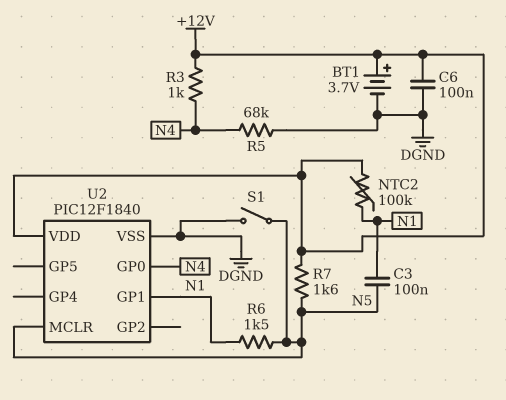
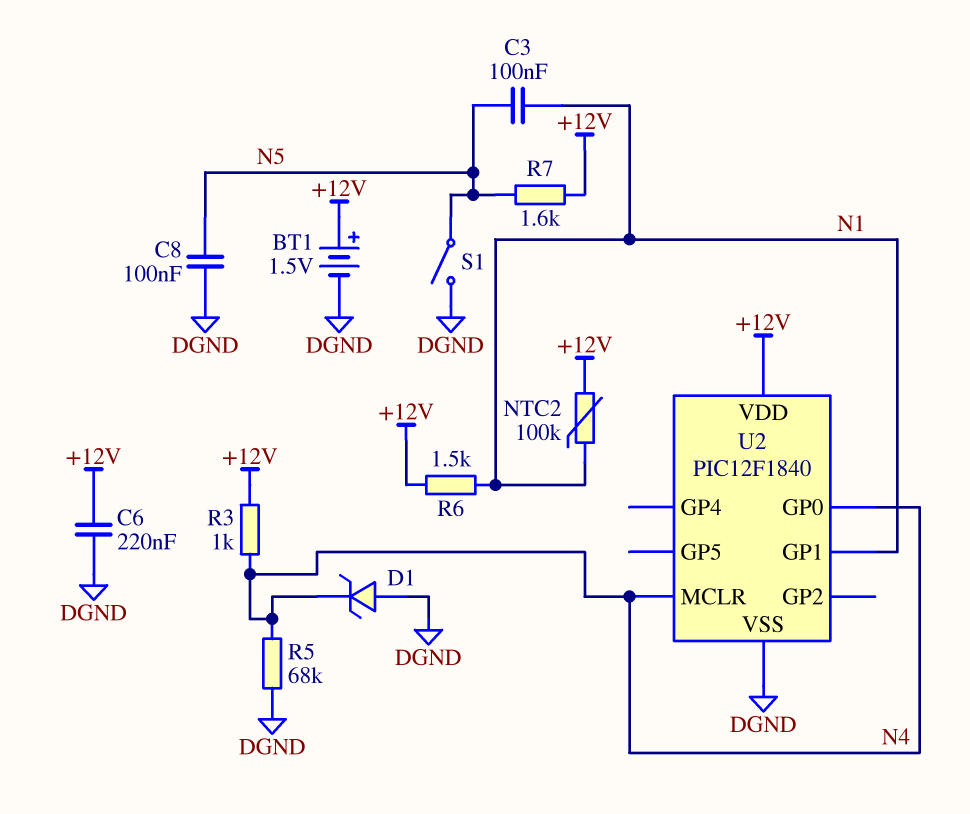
BT1: 3.7V (plus +12V, minus DGND) -> 1.5V (plus +12V, minus DGND)
C6: 100nF (+12V, DGND) -> 220nF (+12V, DGND)
C8: none -> 100nF (DGND, N5)
D1: none -> zener (A DGND, K N4)
R6: 1.5k (N1, N5) -> 1.5k (+12V, N1)
U2 pin MCLR: N5 -> N4

